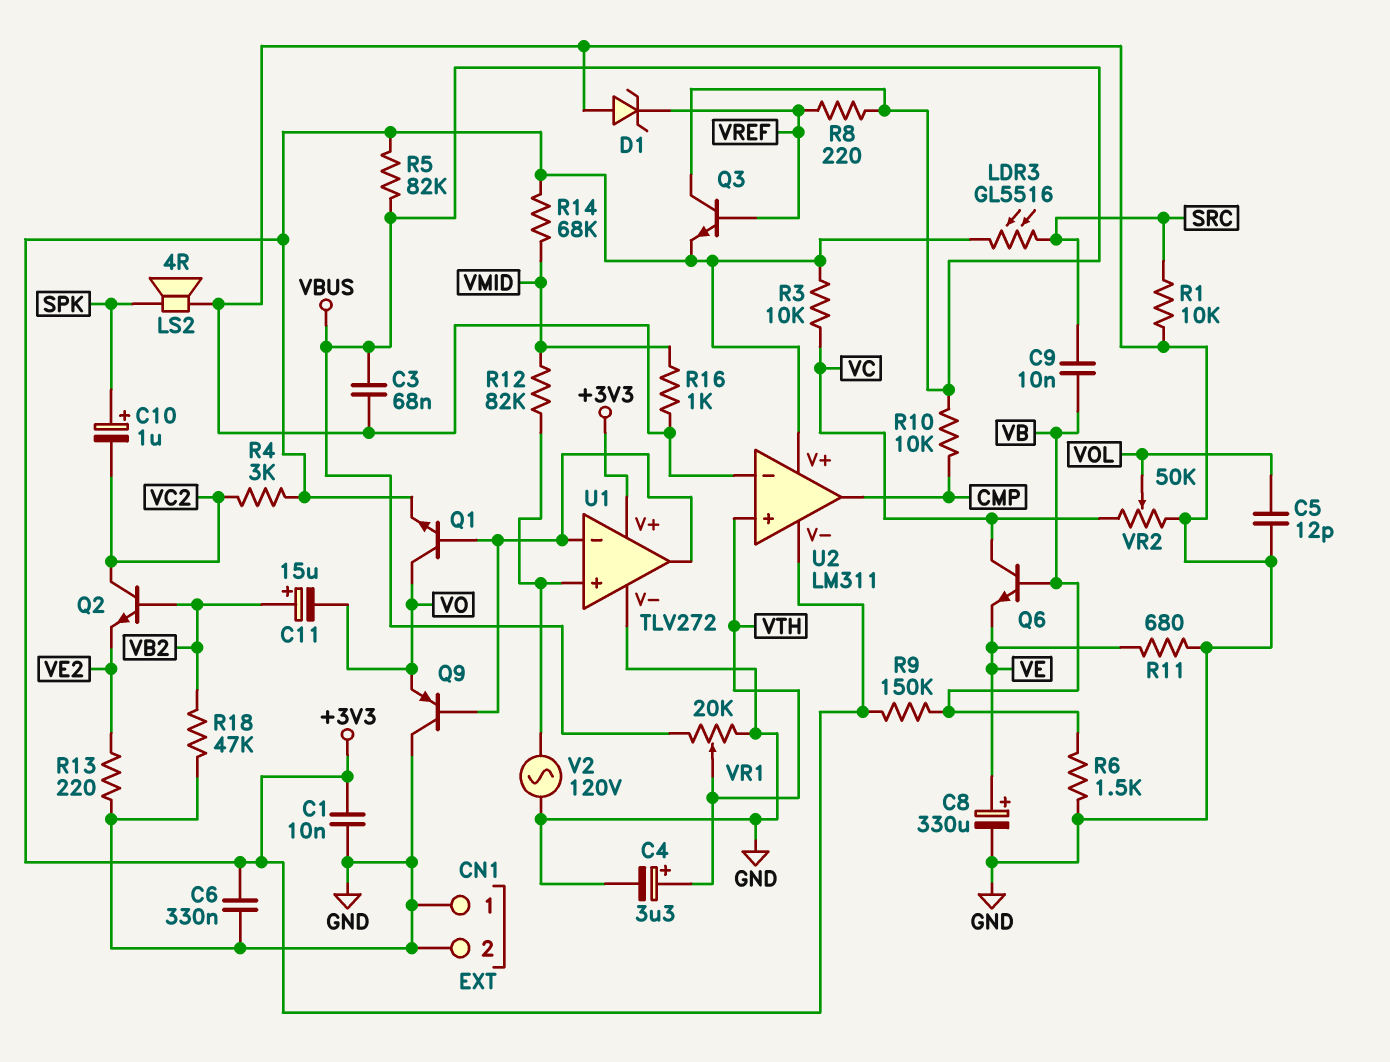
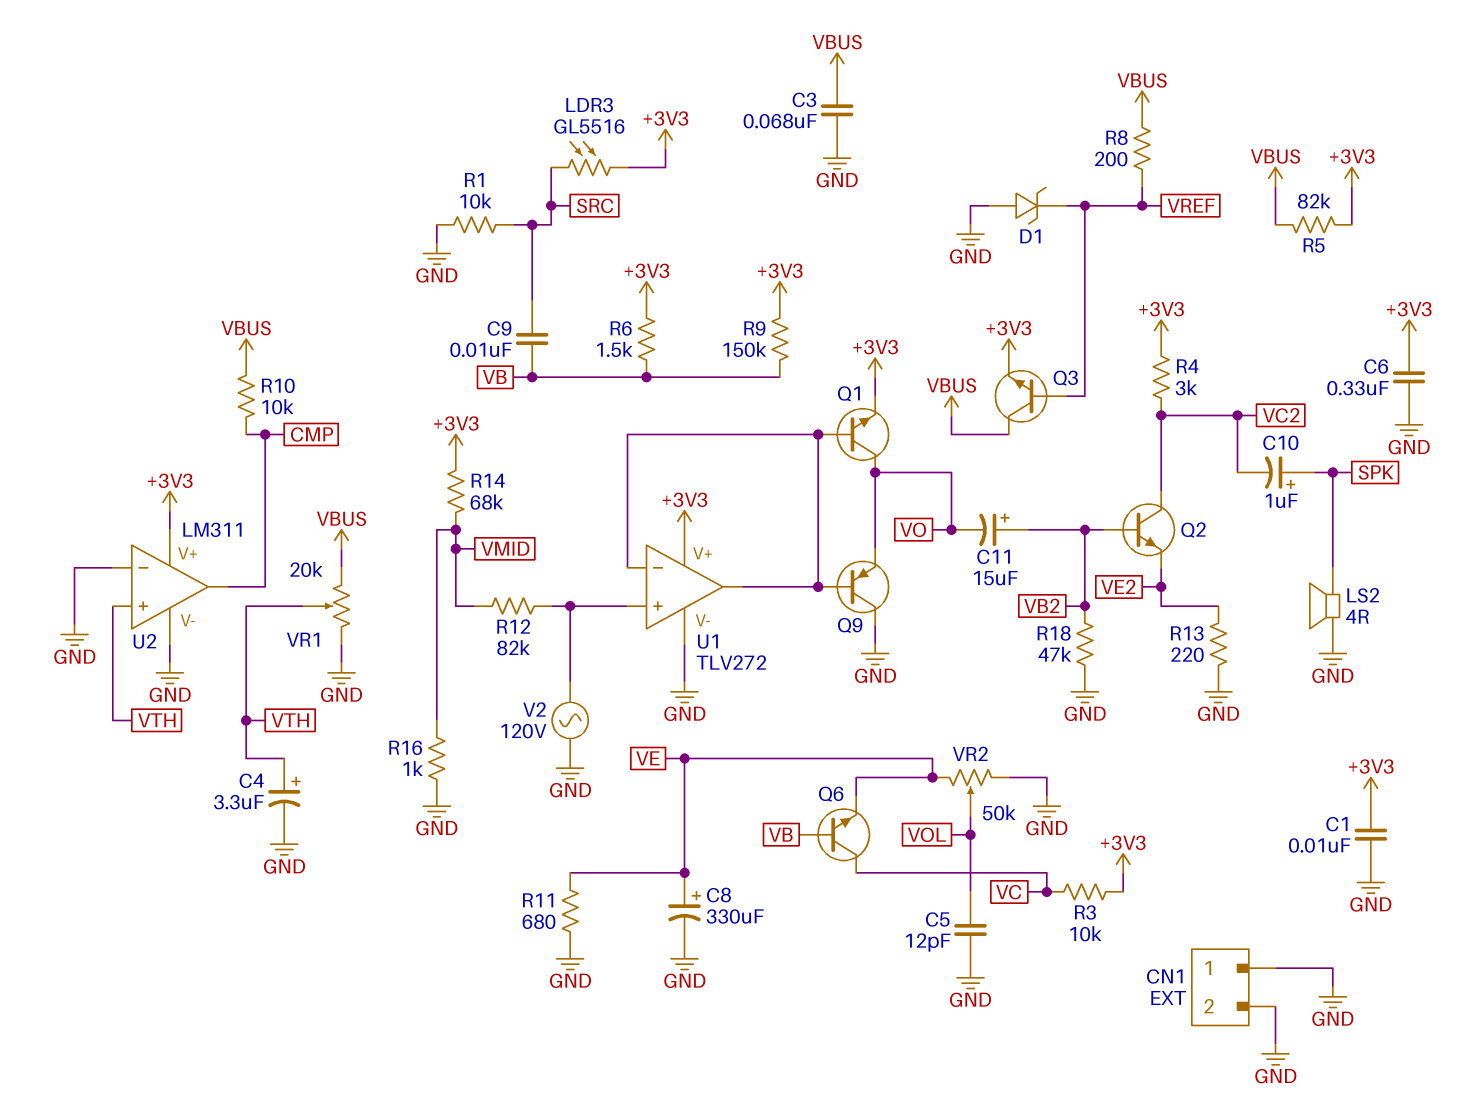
R6: 1.5k (GND, VB) -> 1.5k (+3V3, VB)
R8: 220 (VBUS, VREF) -> 200 (VBUS, VREF)
U2 pin V-: +3V3 -> GND
VR2: 50k (GND, VC, wiper VOL) -> 50k (GND, VE, wiper VOL)

